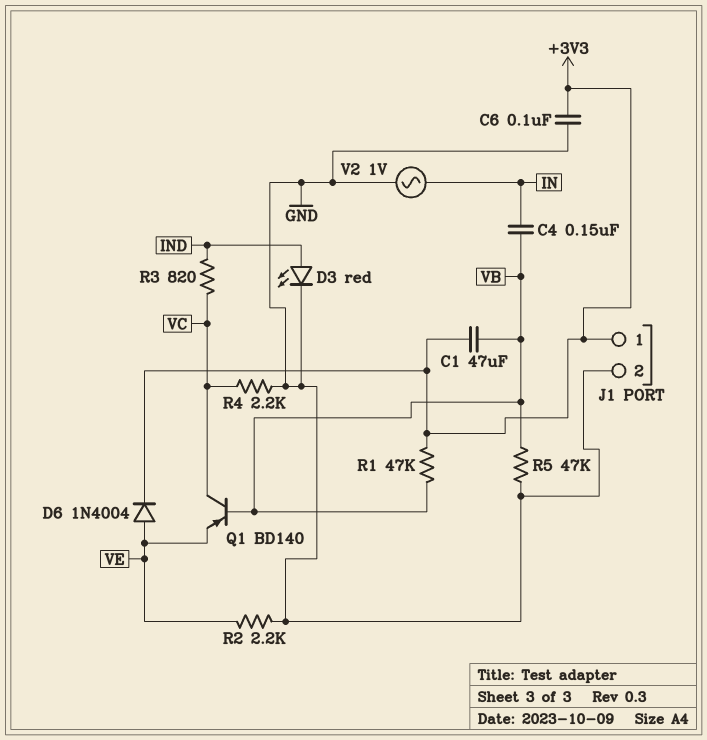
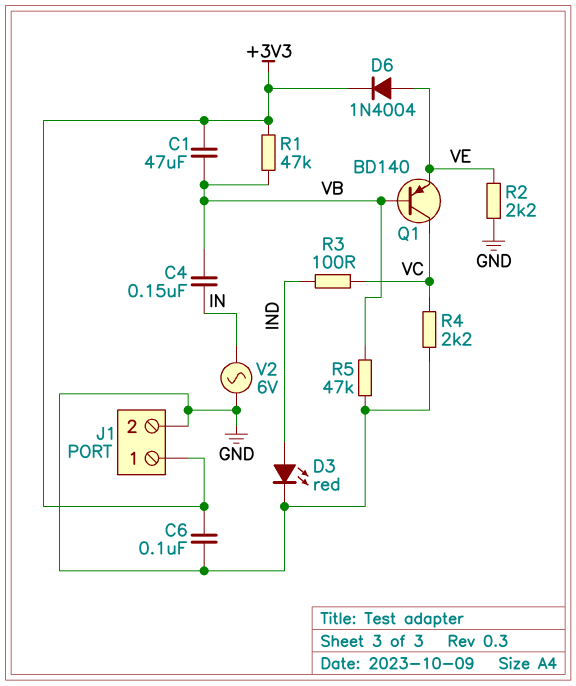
R3: 820 (IND, VC) -> 100 (IND, VC)
V2: AC 1V (GND, IN) -> AC 6V (GND, IN)

